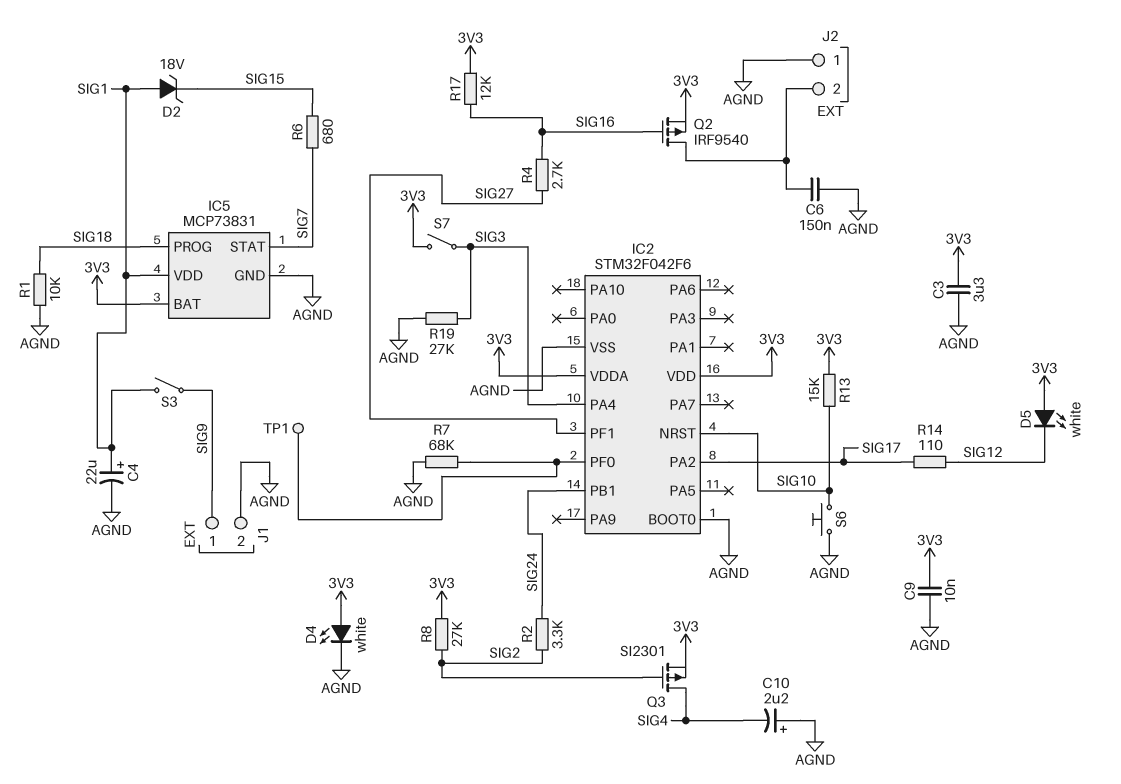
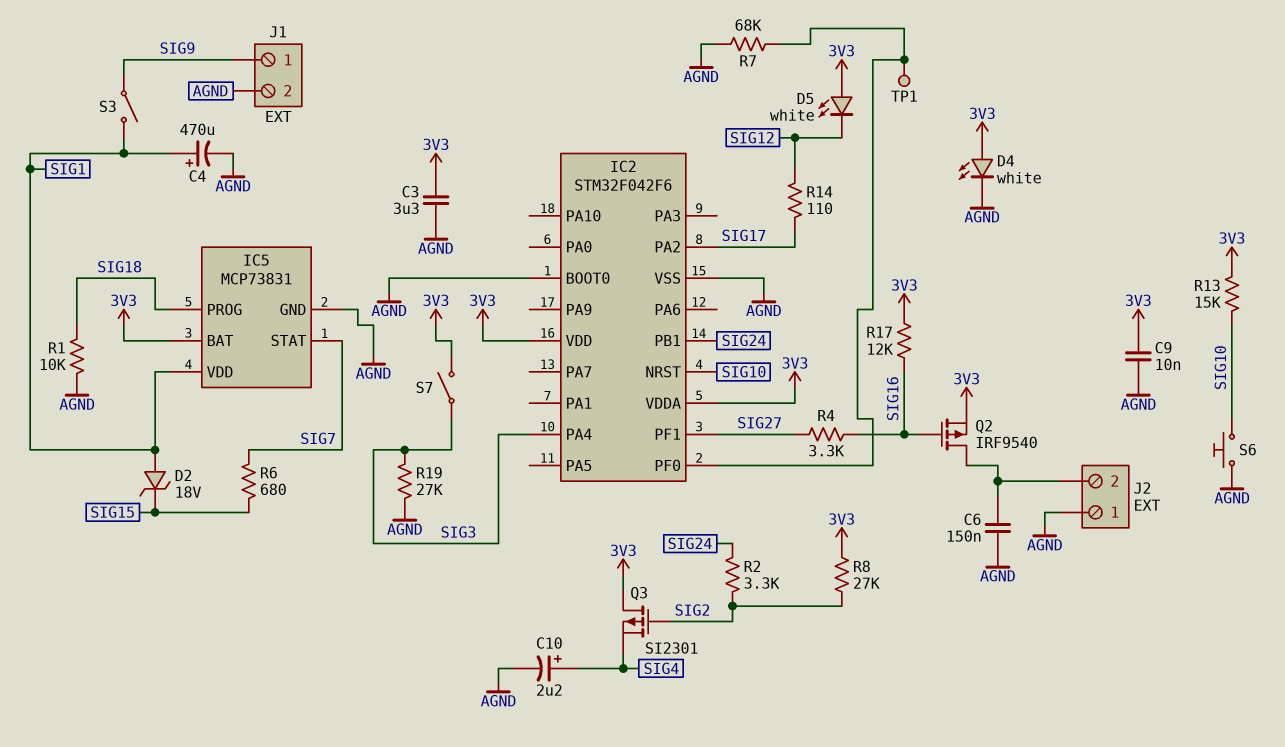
C4: 22uF (plus SIG1, minus AGND) -> 470uF (plus SIG1, minus AGND)
C10: 2.2uF (plus AGND, minus SIG4) -> 2.2uF (plus SIG4, minus AGND)
Q3: PMOS SI2301 (G SIG2, D SIG4, S 3V3) -> PMOS SI2301 (G SIG2, D 3V3, S SIG4)
R4: 2.7k (SIG16, SIG27) -> 3.3k (SIG16, SIG27)

